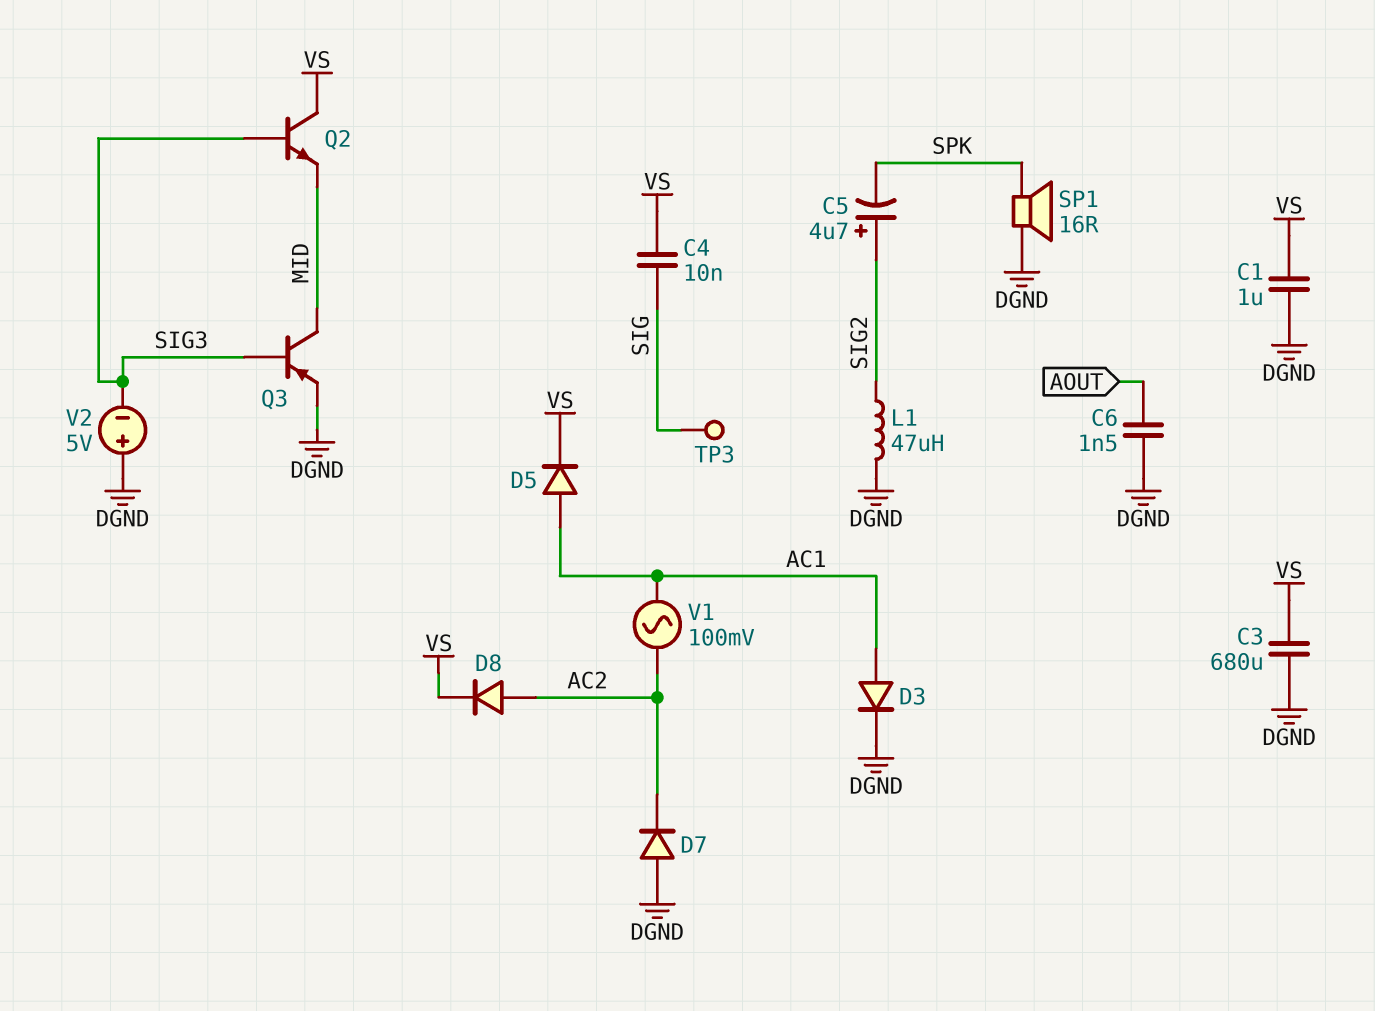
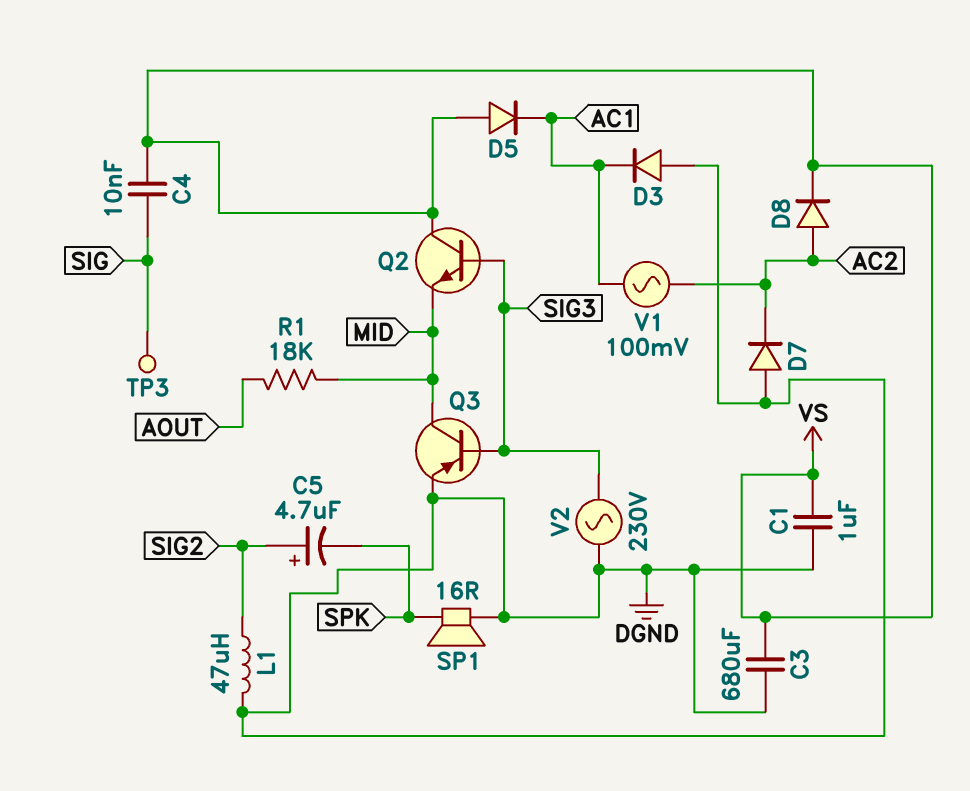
C6: 1.5nF (AOUT, DGND) -> none
D3: diode (A AC1, K DGND) -> diode (A DGND, K AC1)
D5: diode (A AC1, K VS) -> diode (A VS, K AC1)
R1: none -> 18k (AOUT, MID)
V2: 5V (plus DGND, minus SIG3) -> AC 230V (DGND, SIG3)

